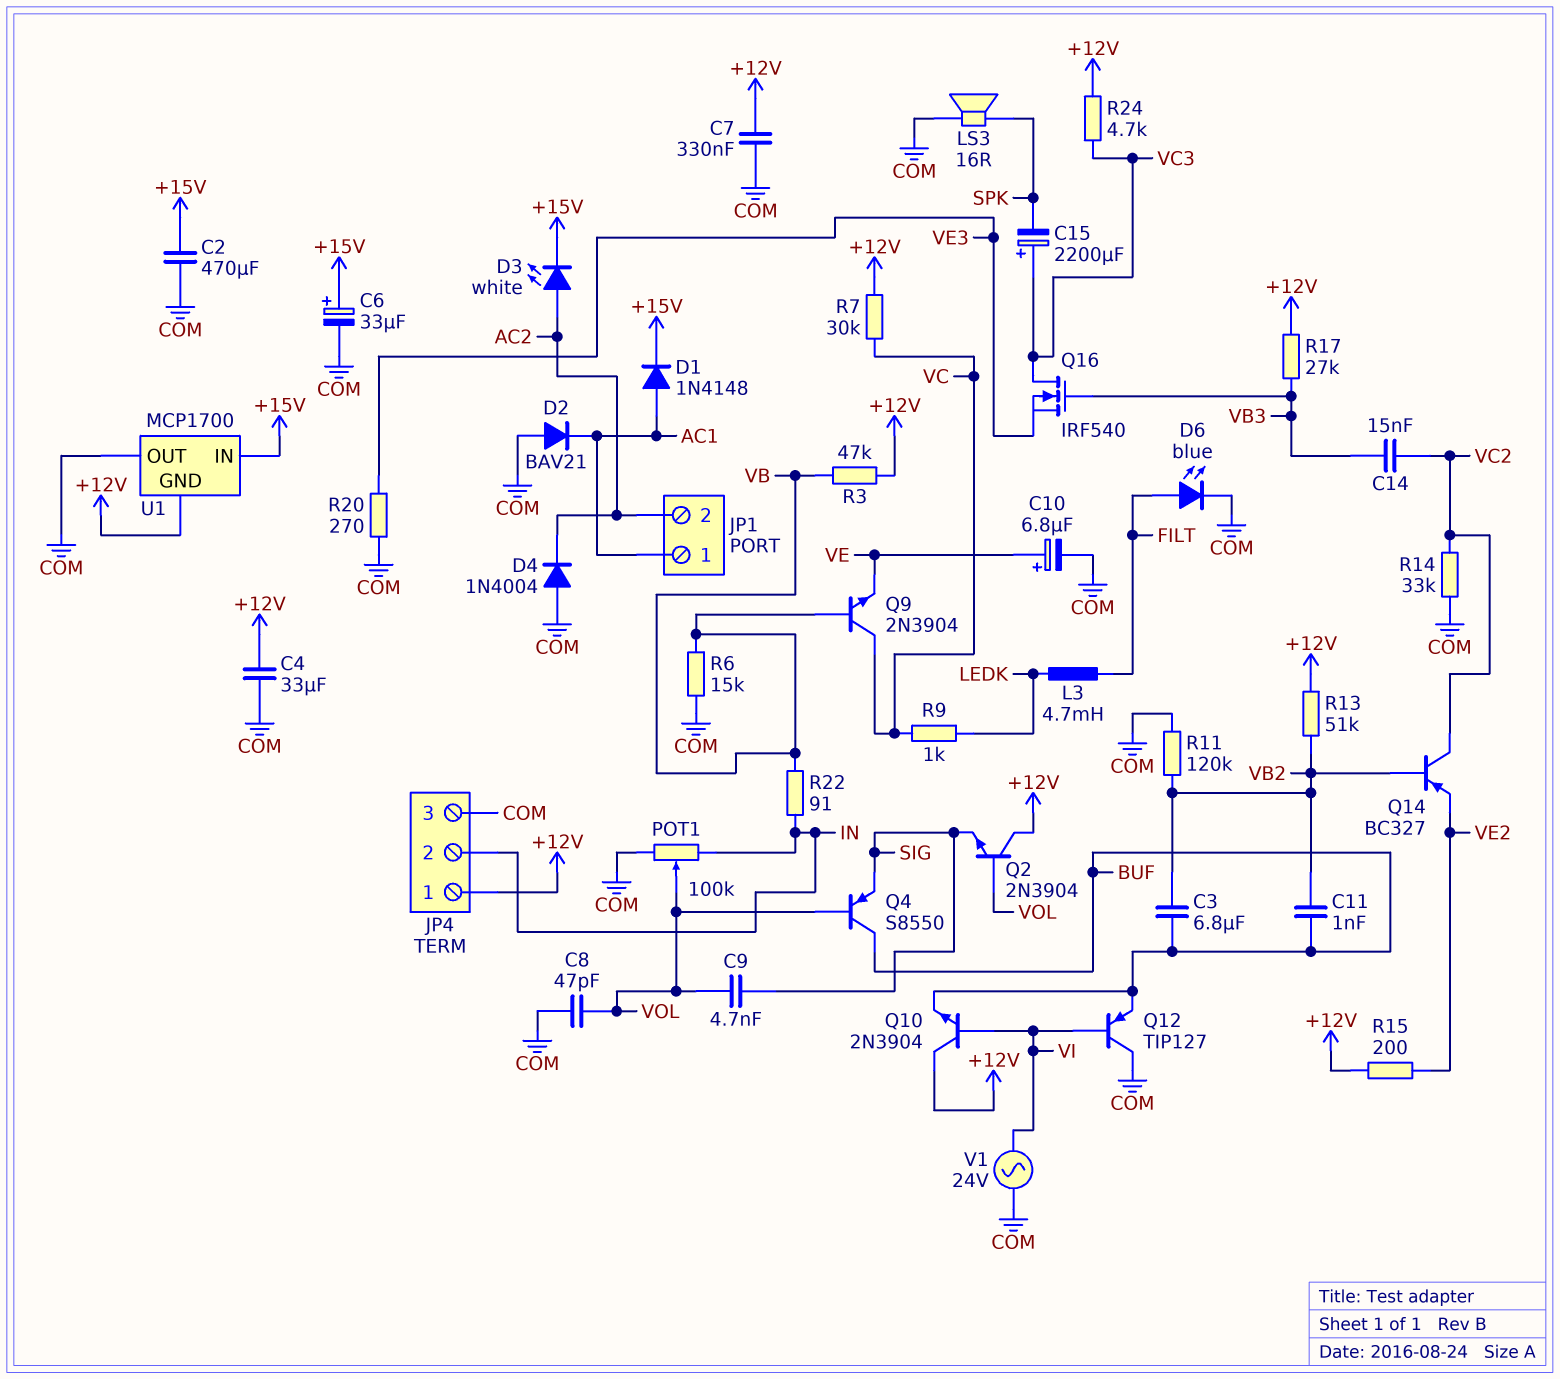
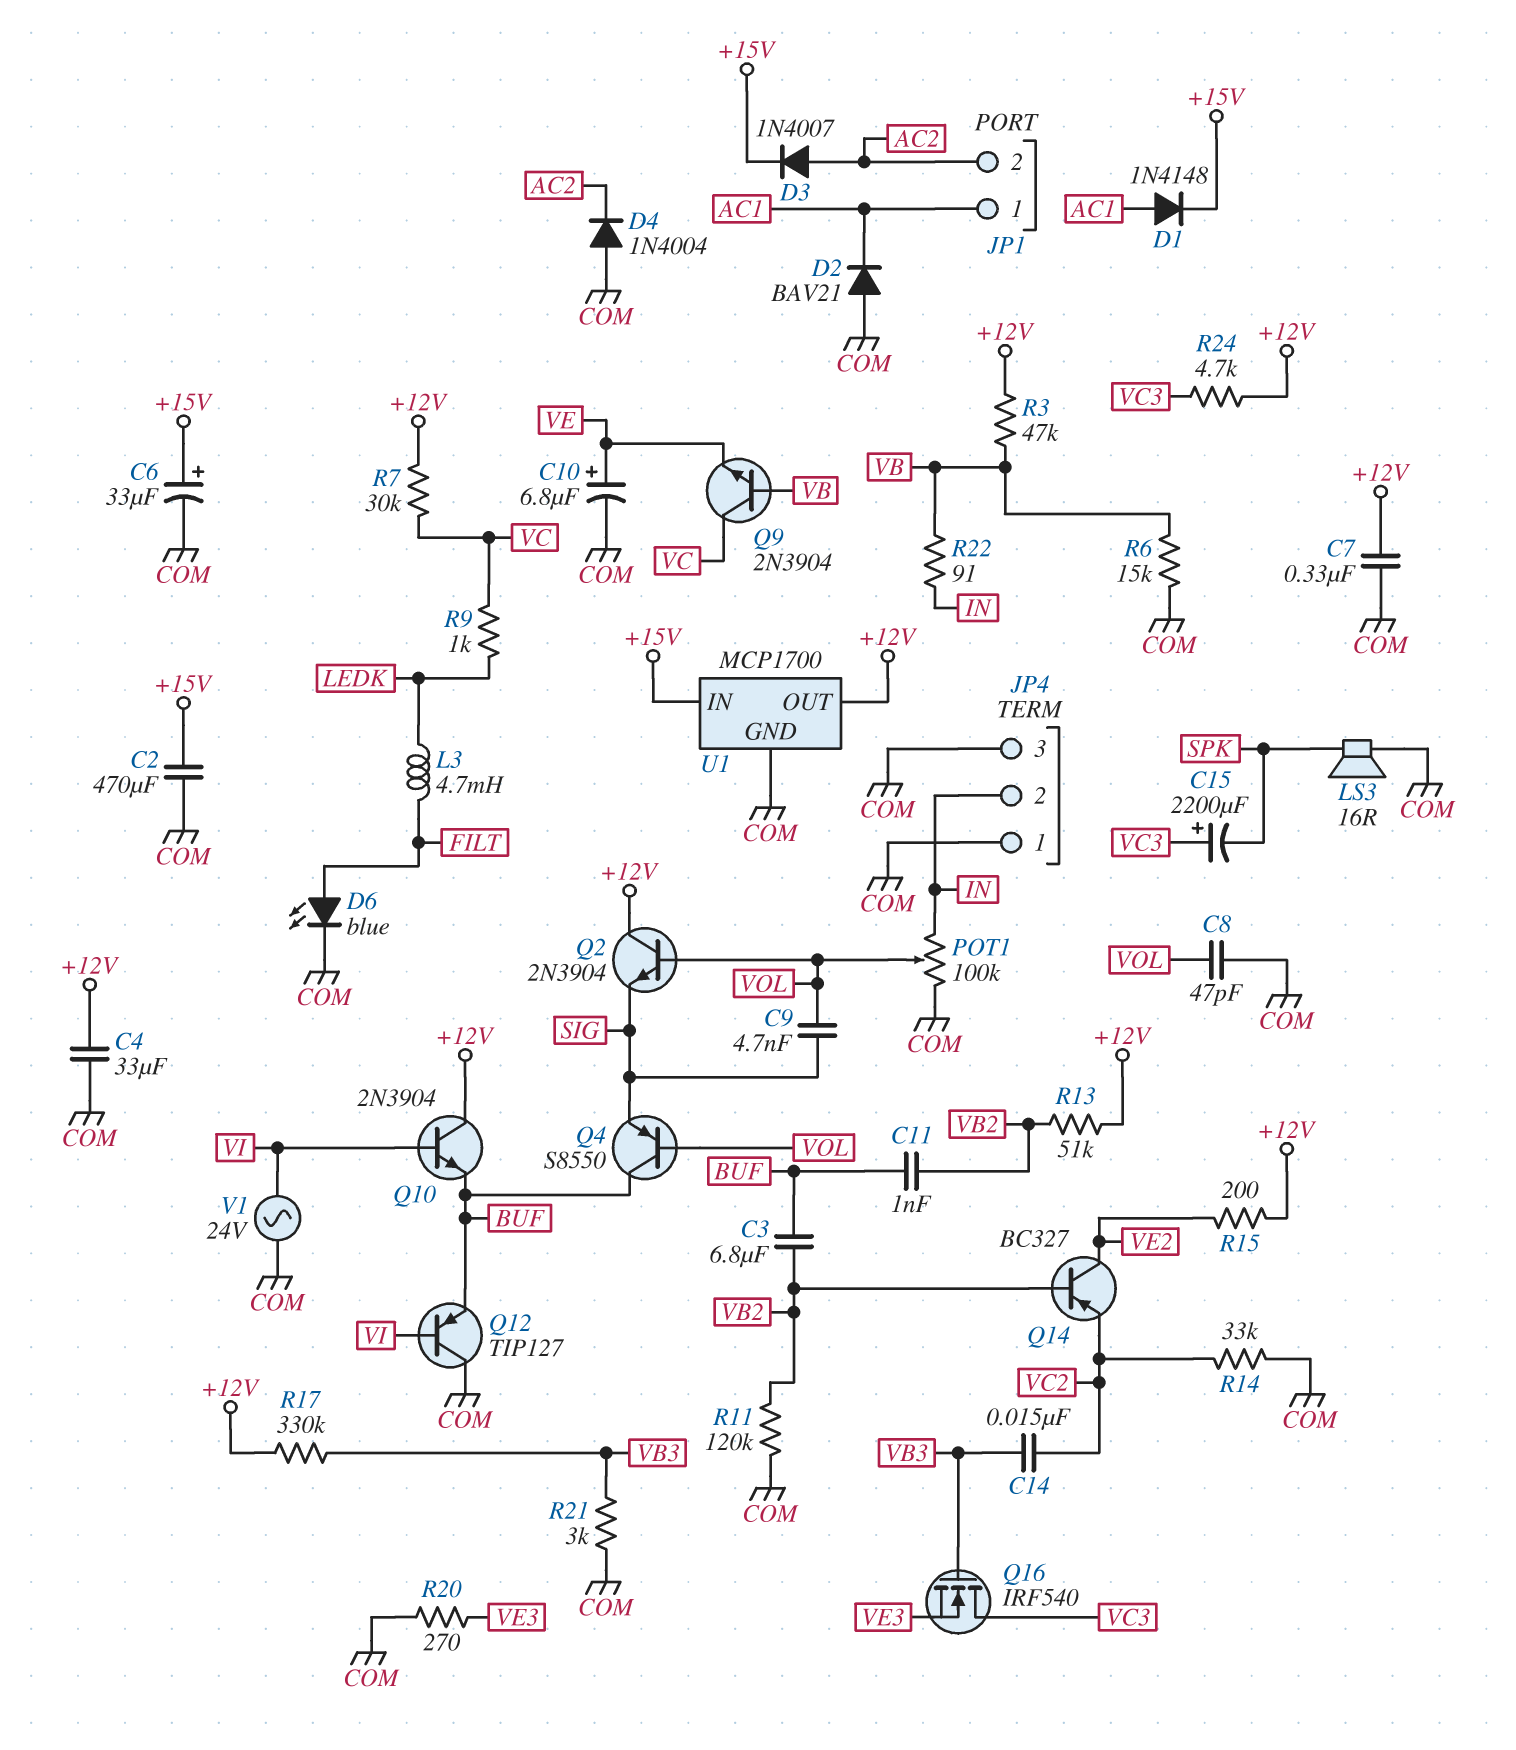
D3: LED white (A AC2, K +15V) -> diode 1N4007 (A AC2, K +15V)
JP4 pin 1: +12V -> COM
Q14: PNP BC327 (B VB2, C VC2, E VE2) -> PNP BC327 (B VB2, C VE2, E VC2)
R17: 27k (+12V, VB3) -> 330k (+12V, VB3)
R21: none -> 3k (COM, VB3)
U1 pin GND: +12V -> COM
U1 pin OUT: COM -> +12V

